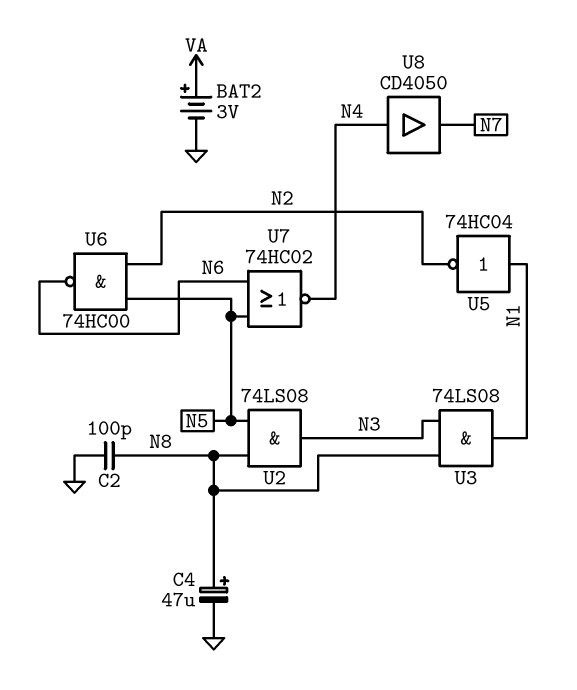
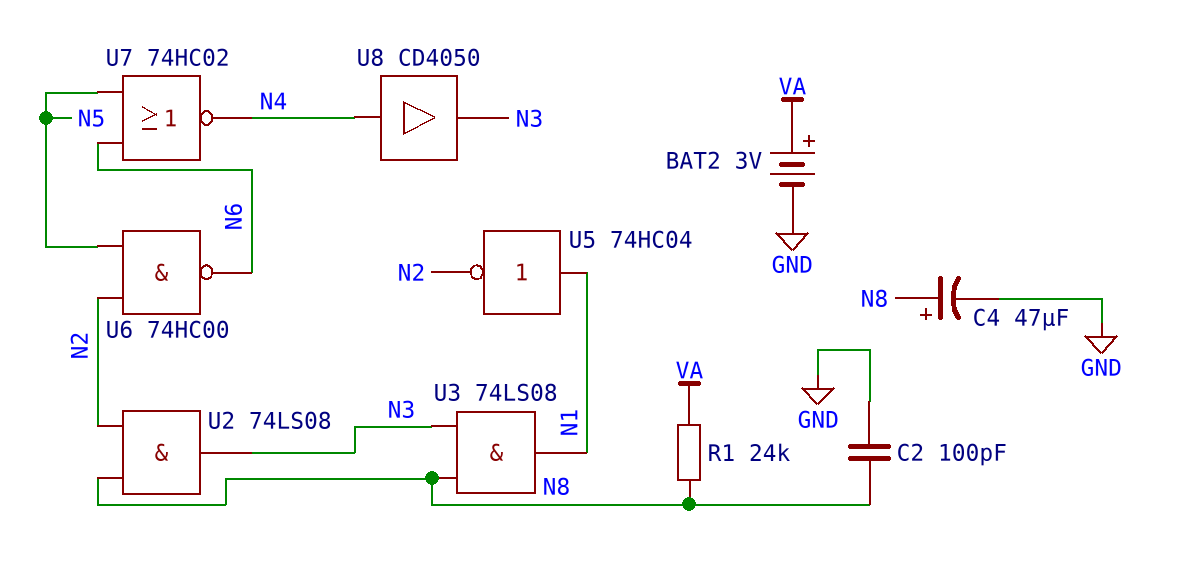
R1: none -> 24k (N8, VA)
U2: AND 74LS08 (in N5, in N8, out N3) -> AND 74LS08 (in N2, in N8, out N3)
U8: buffer CD4050 (in N4, out N7) -> buffer CD4050 (in N4, out N3)

